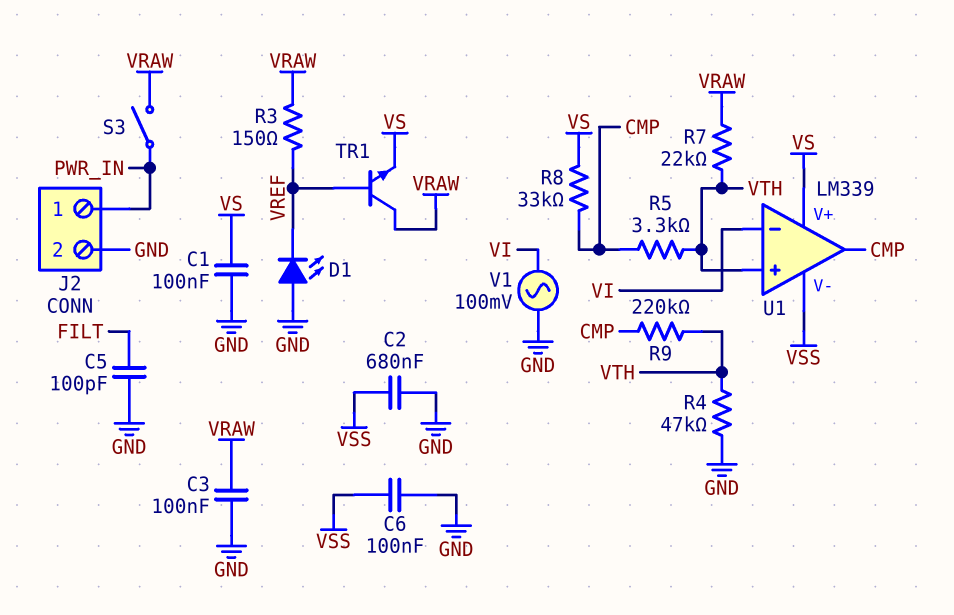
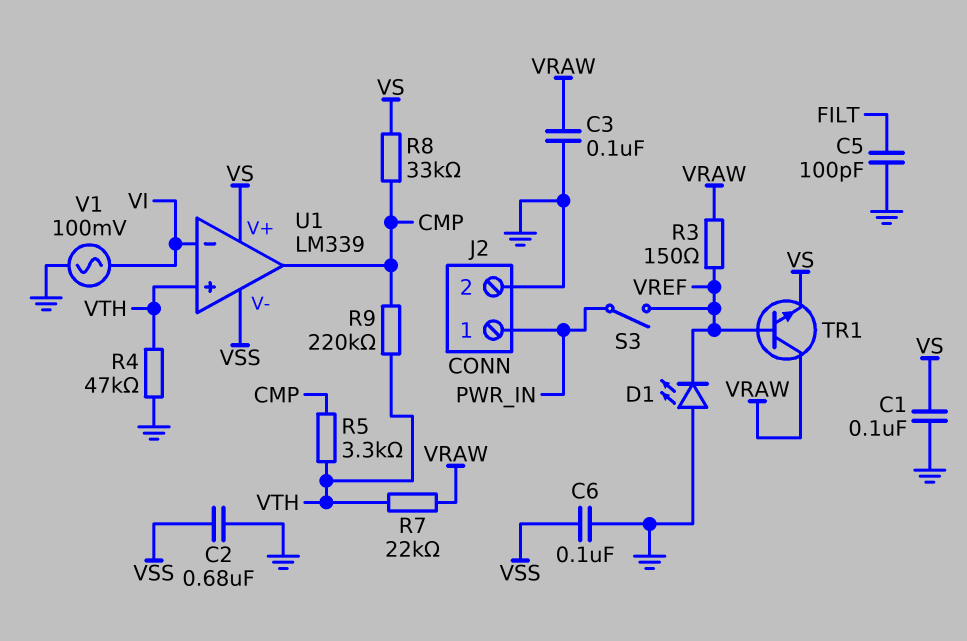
S3: switch (PWR_IN, VRAW) -> switch (PWR_IN, VREF)

